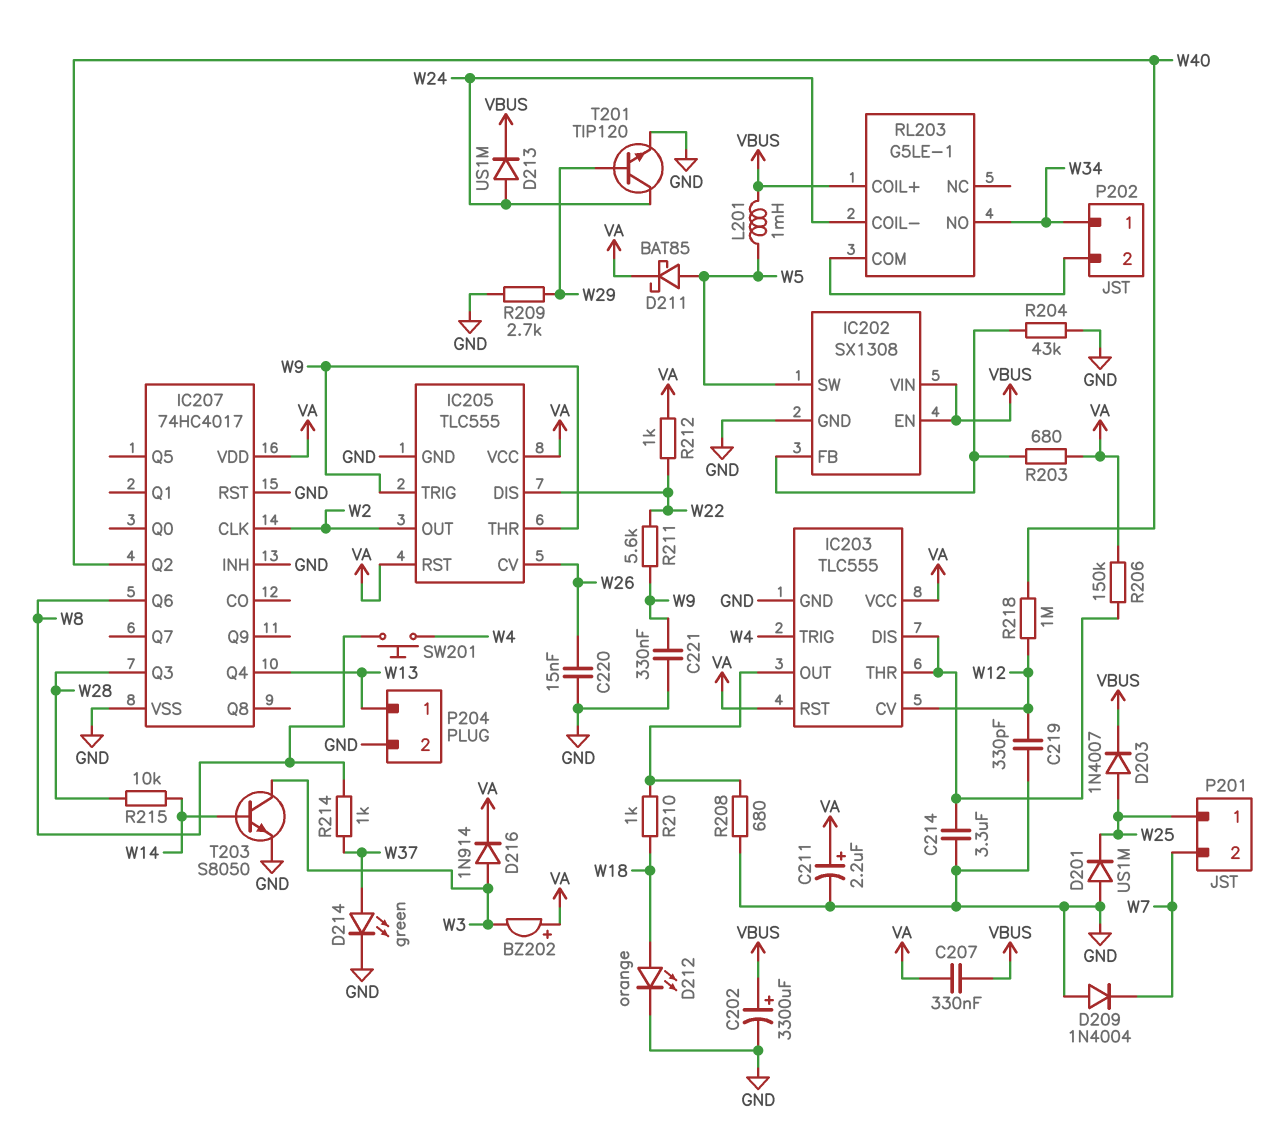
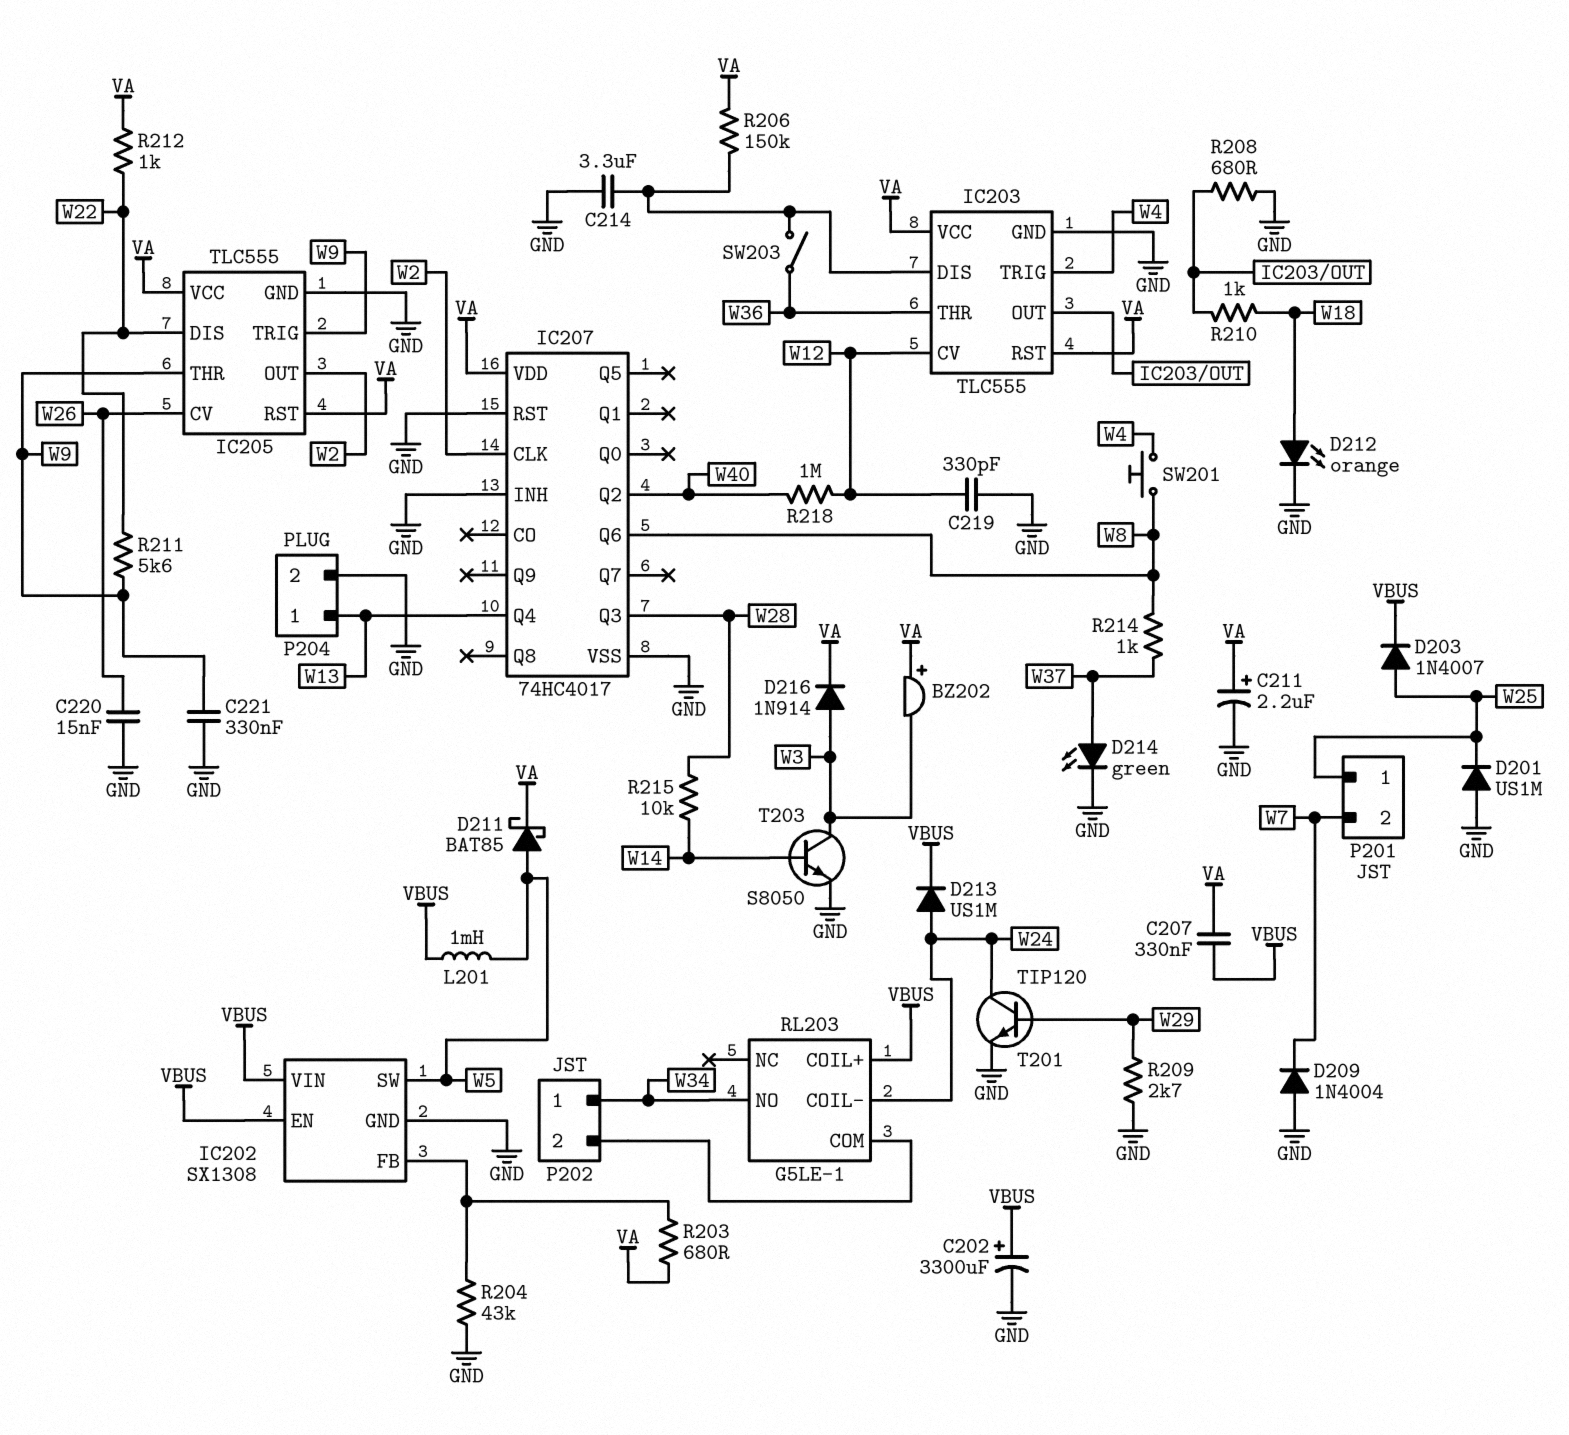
IC203 pin THR: IC203/DIS -> W36
SW203: none -> switch (IC203/DIS, W36)

